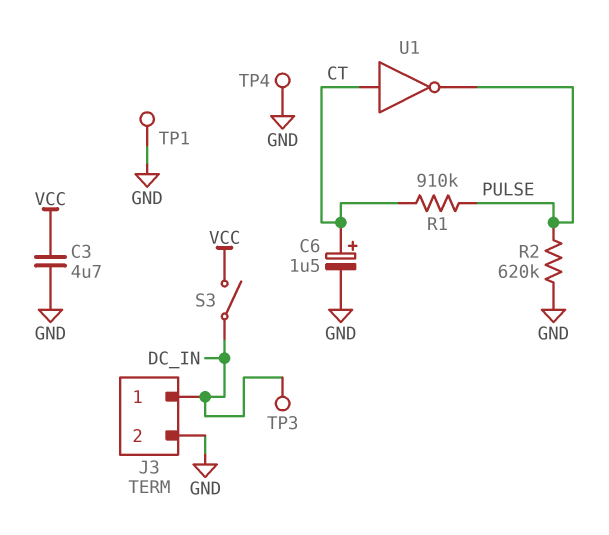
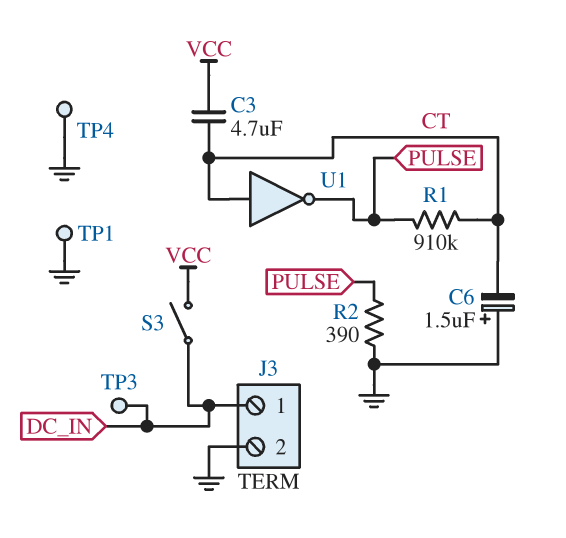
C3: 4.7uF (GND, VCC) -> 4.7uF (CT, VCC)
C6: 1.5uF (plus CT, minus GND) -> 1.5uF (plus GND, minus CT)
R2: 620k (GND, PULSE) -> 390 (GND, PULSE)

